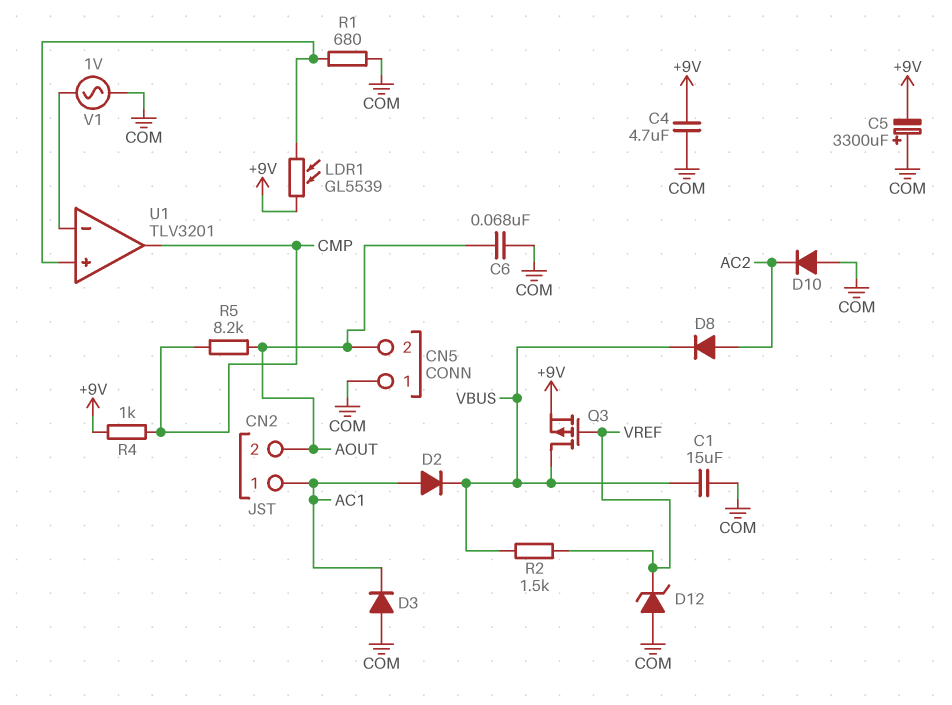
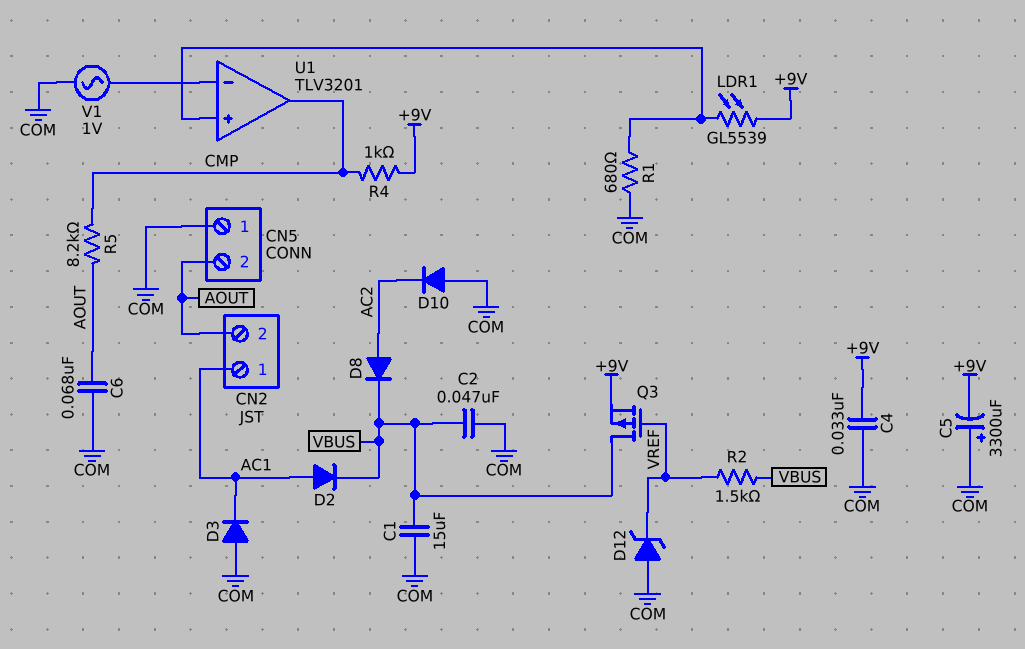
C2: none -> 47nF (COM, VBUS)
C4: 4.7uF (+9V, COM) -> 33nF (+9V, COM)

